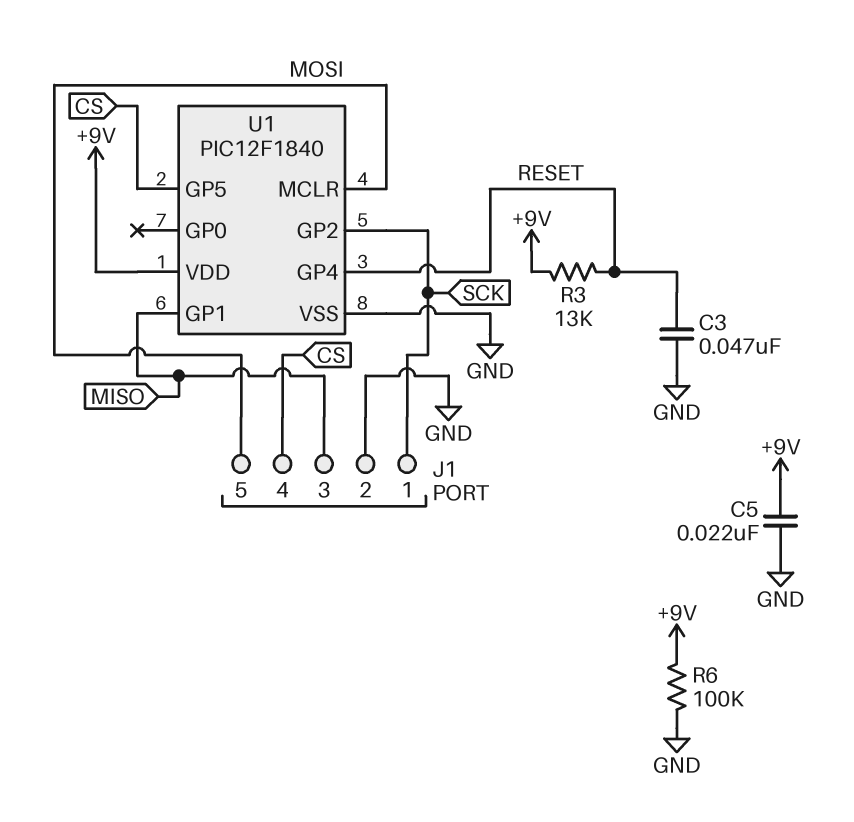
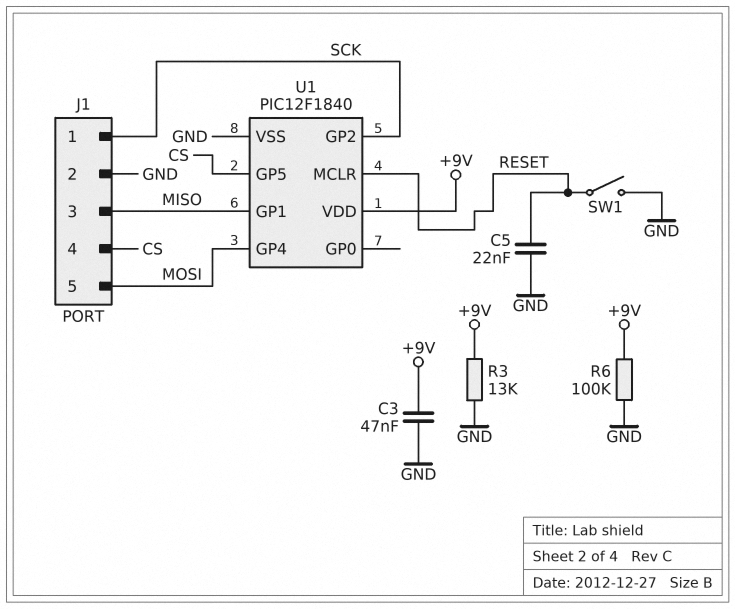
C3: 47nF (GND, RESET) -> 47nF (+9V, GND)
C5: 22nF (+9V, GND) -> 22nF (GND, RESET)
R3: 13k (+9V, RESET) -> 13k (+9V, GND)
SW1: none -> switch (GND, RESET)
U1 pin GP4: RESET -> MOSI
U1 pin MCLR: MOSI -> RESET

